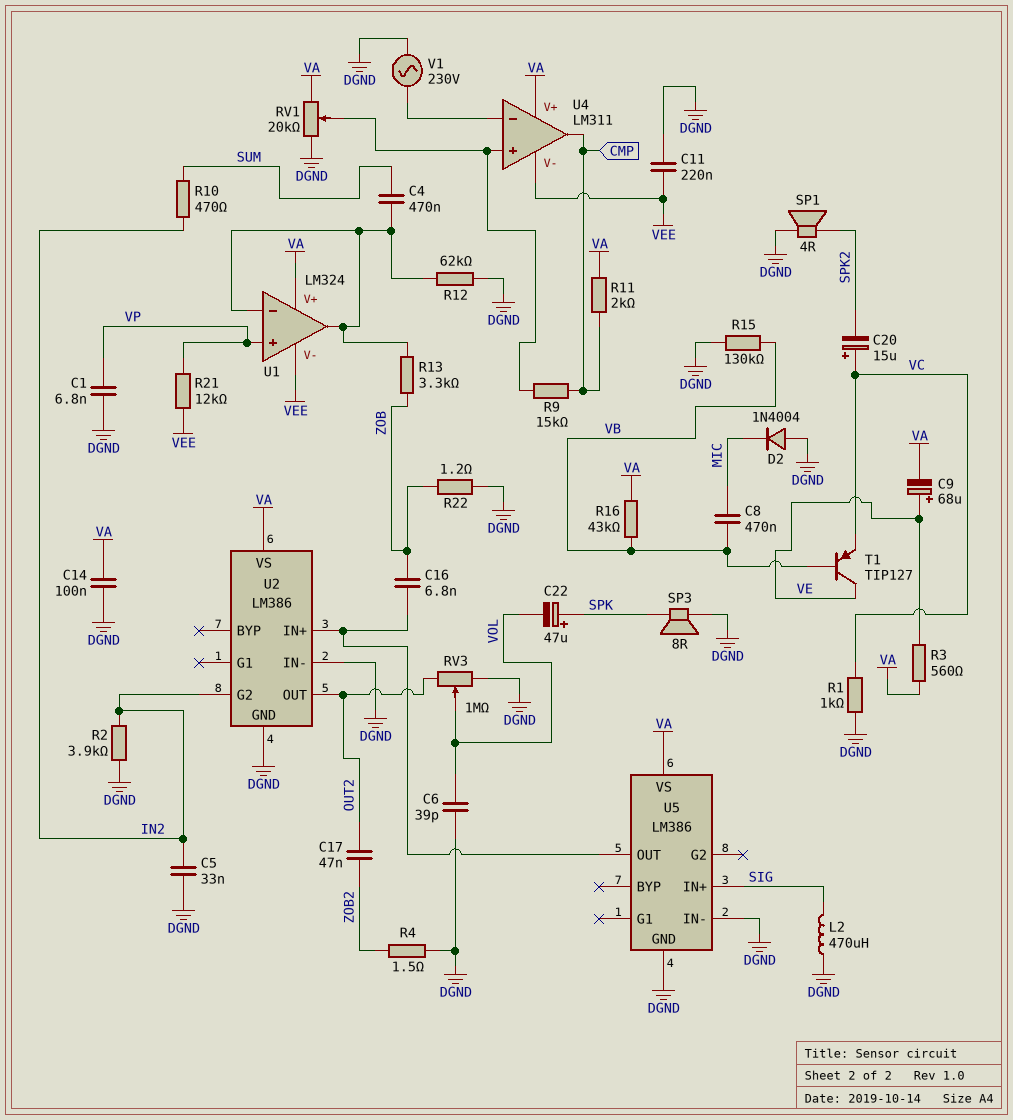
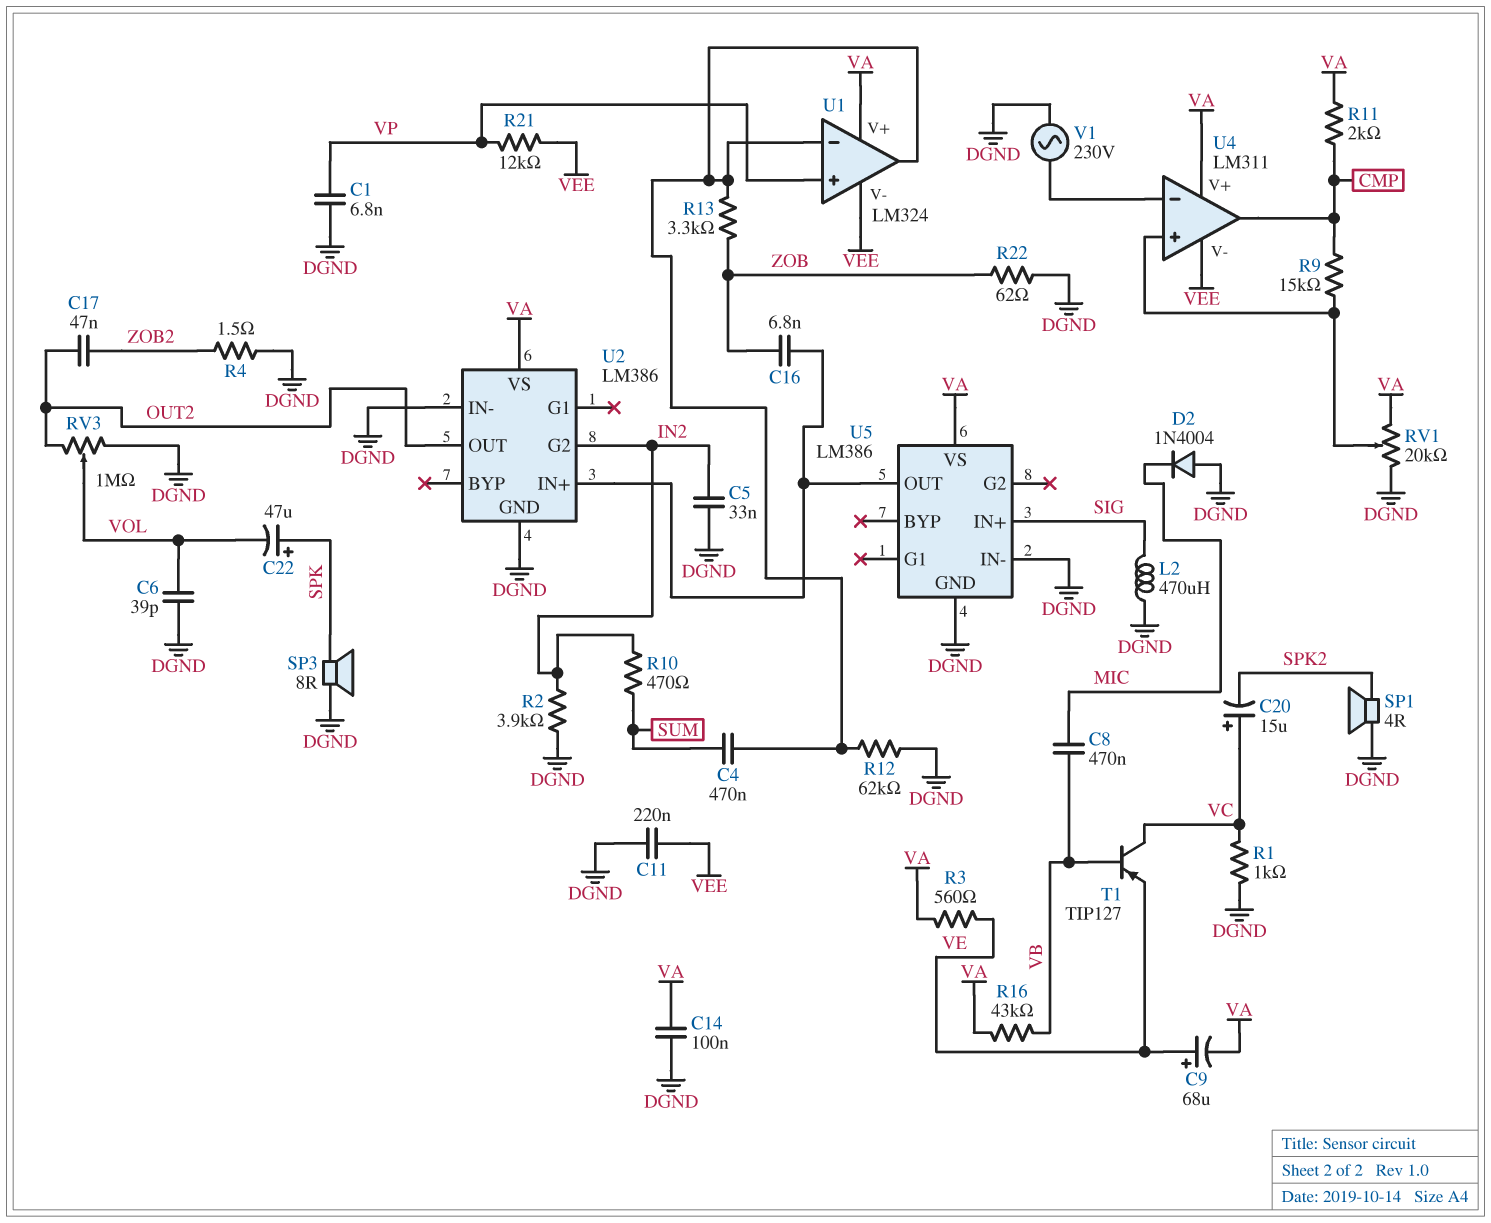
R15: 130k (DGND, VB) -> none
R22: 1.2 (DGND, ZOB) -> 62 (DGND, ZOB)
T1: PNP TIP127 (B VB, C VE, E VC) -> PNP TIP127 (B VB, C VC, E VE)

